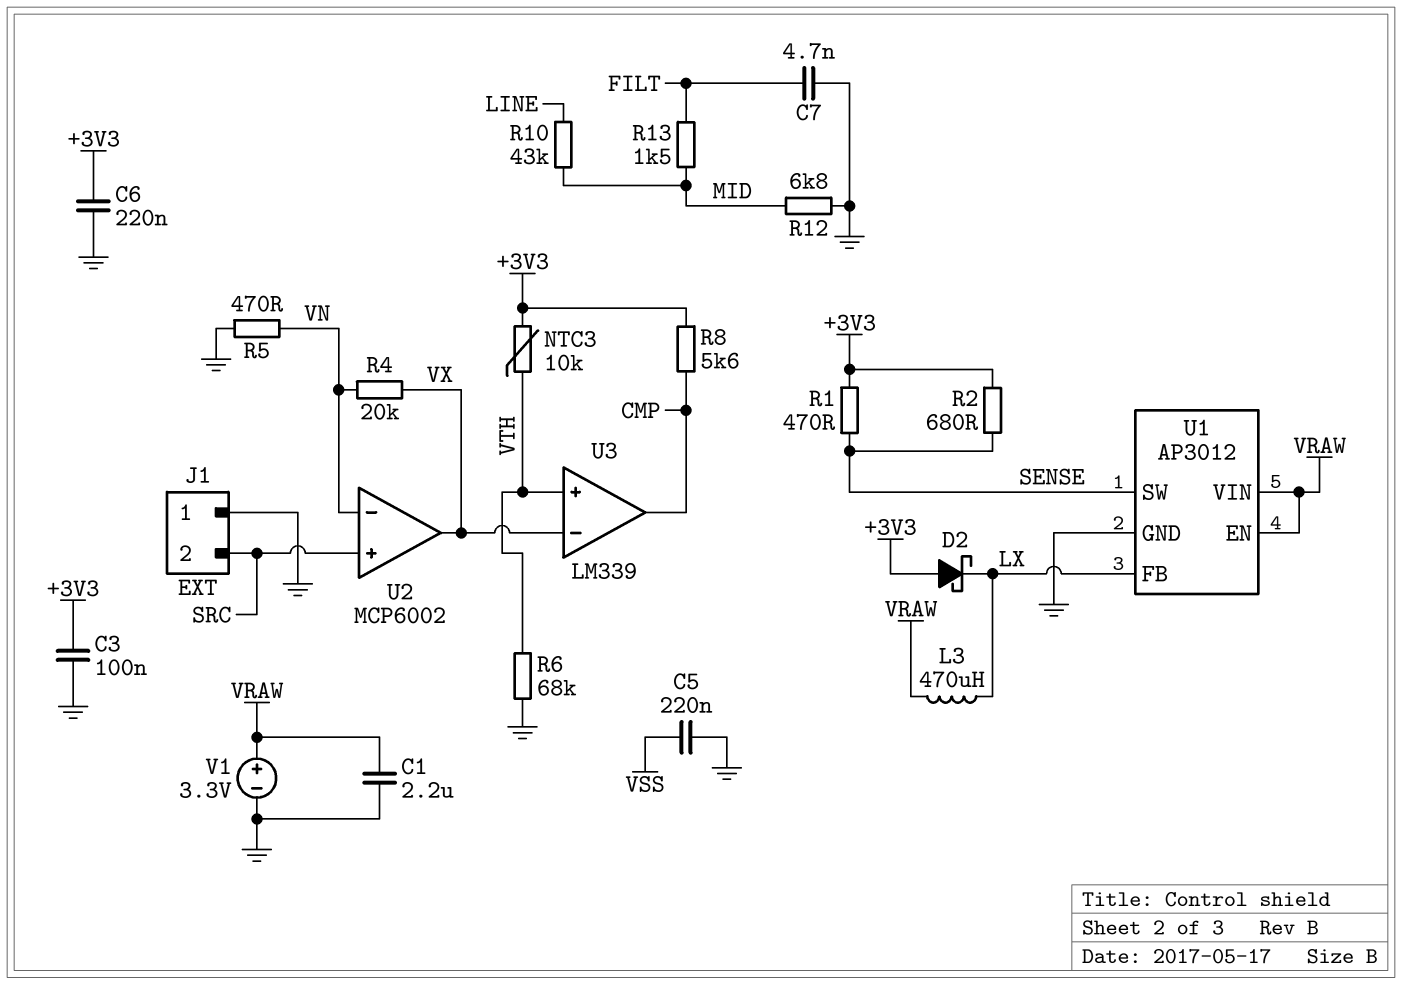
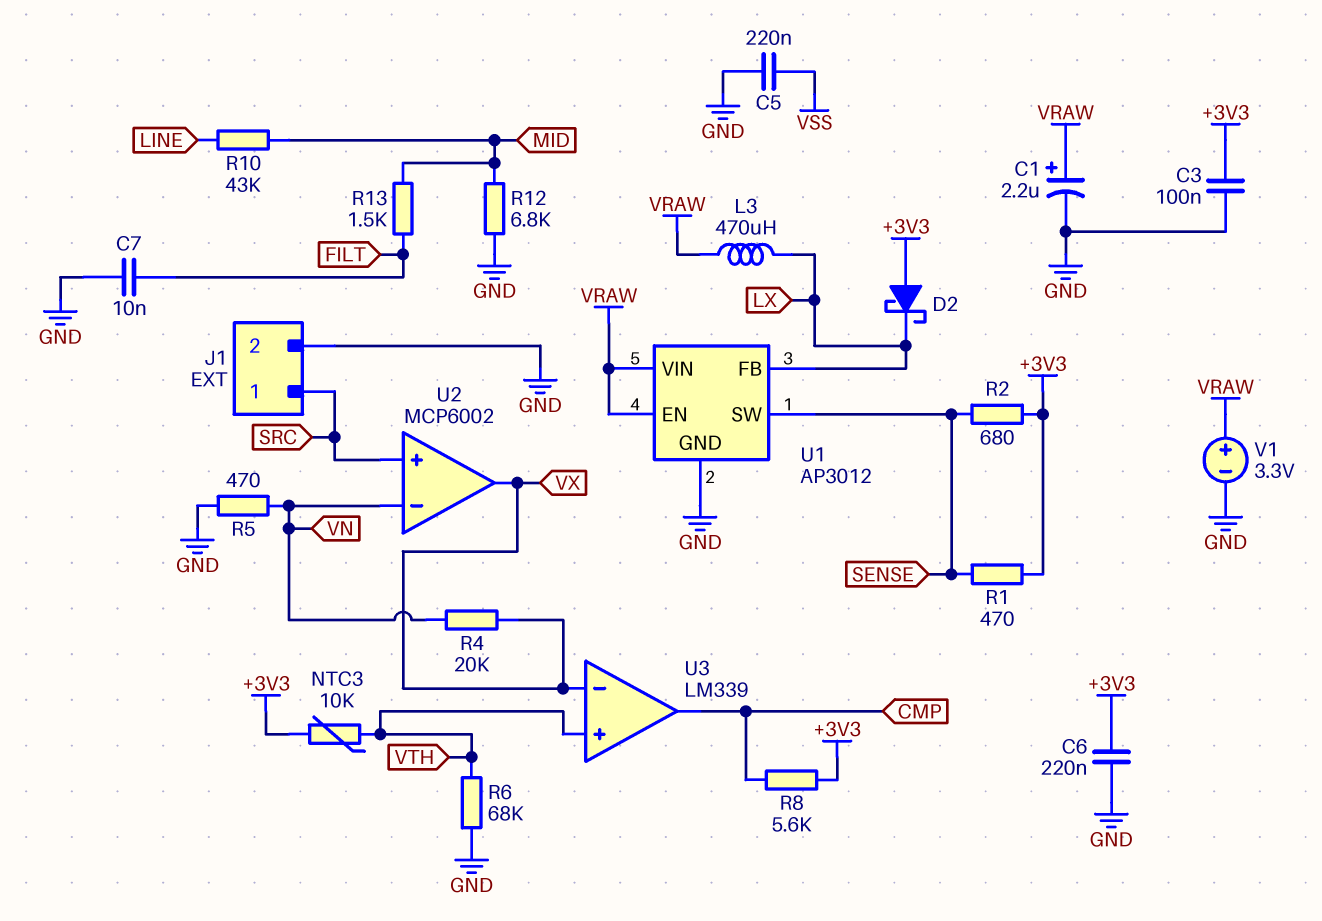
C1: 2.2uF (GND, VRAW) -> 2.2uF (plus VRAW, minus GND)
C7: 4.7nF (FILT, GND) -> 10nF (FILT, GND)
J1 pin 1: GND -> SRC
J1 pin 2: SRC -> GND

